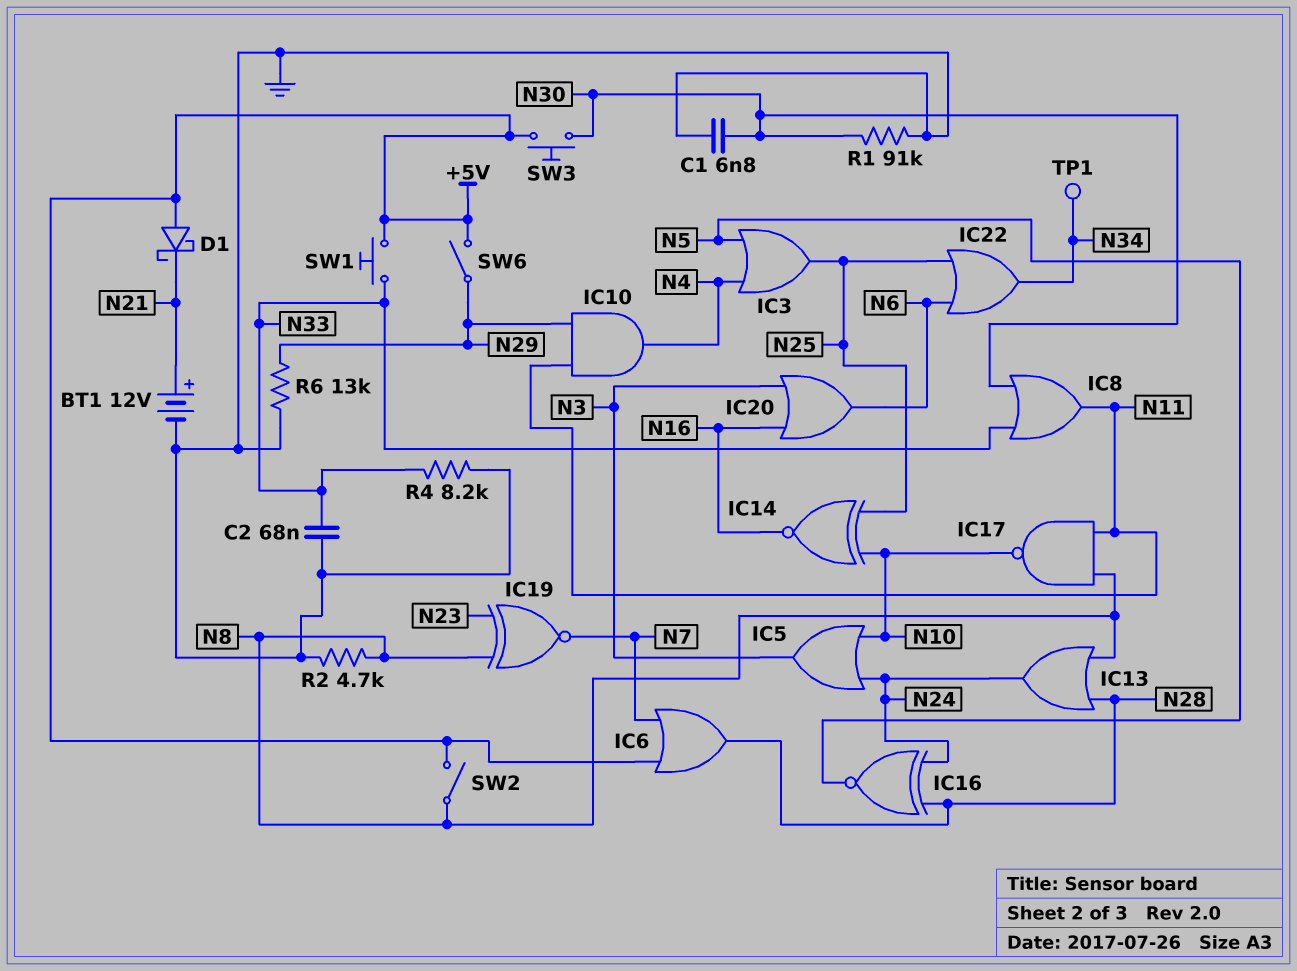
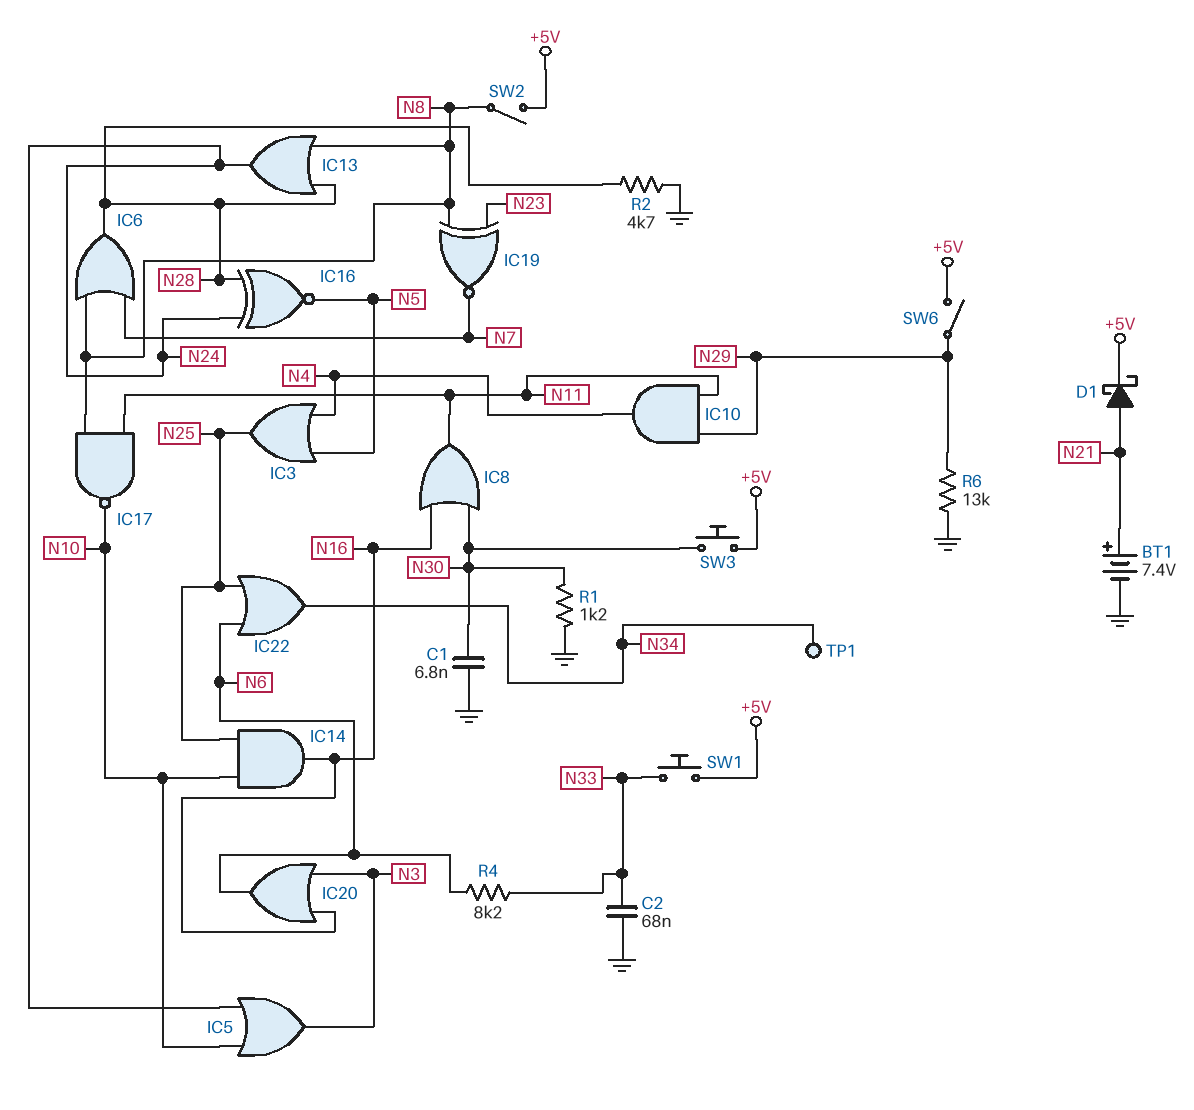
BT1: 12V (plus N21, minus GND) -> 7.4V (plus N21, minus GND)
D1: schottky (A +5V, K N21) -> schottky (A N21, K +5V)
IC6: OR (in +5V, in N7, out N28) -> OR (in N7, in N8, out N28)
IC8: OR (in N30, in N33, out N11) -> OR (in N16, in N30, out N11)
IC14: XNOR (in N10, in N25, out N16) -> AND (in N10, in N25, out N16)
R1: 91k (GND, N30) -> 1.2k (GND, N30)
R2: 4.7k (GND, N8) -> 4.7k (GND, N28)
R4: 8.2k (GND, N33) -> 8.2k (N6, N33)

